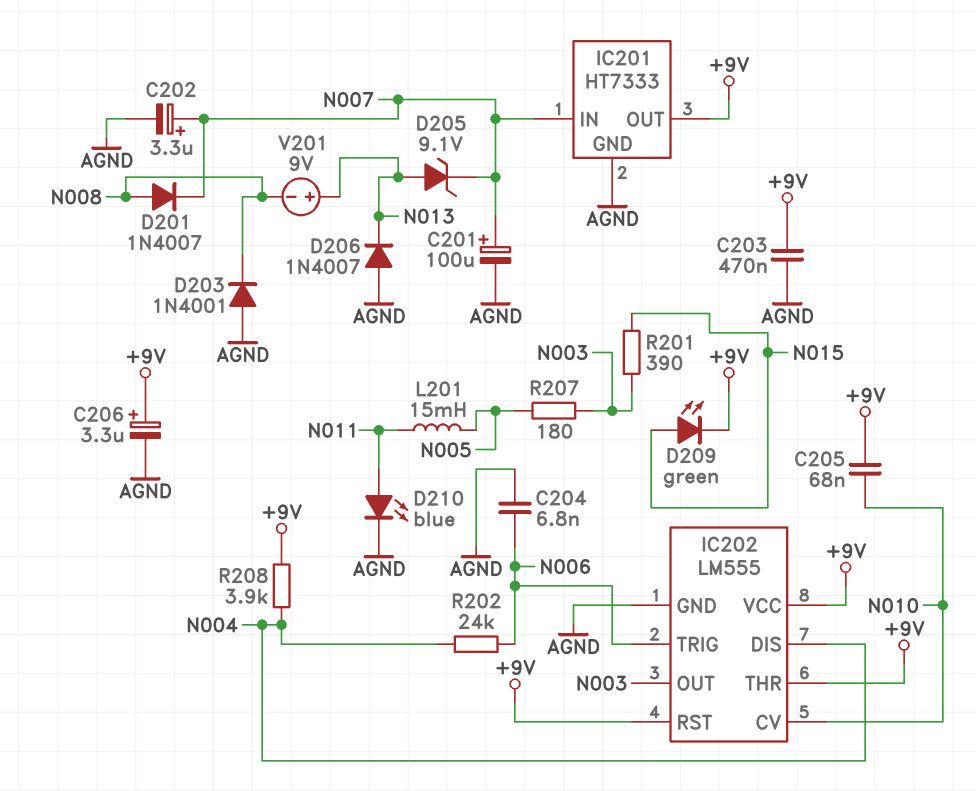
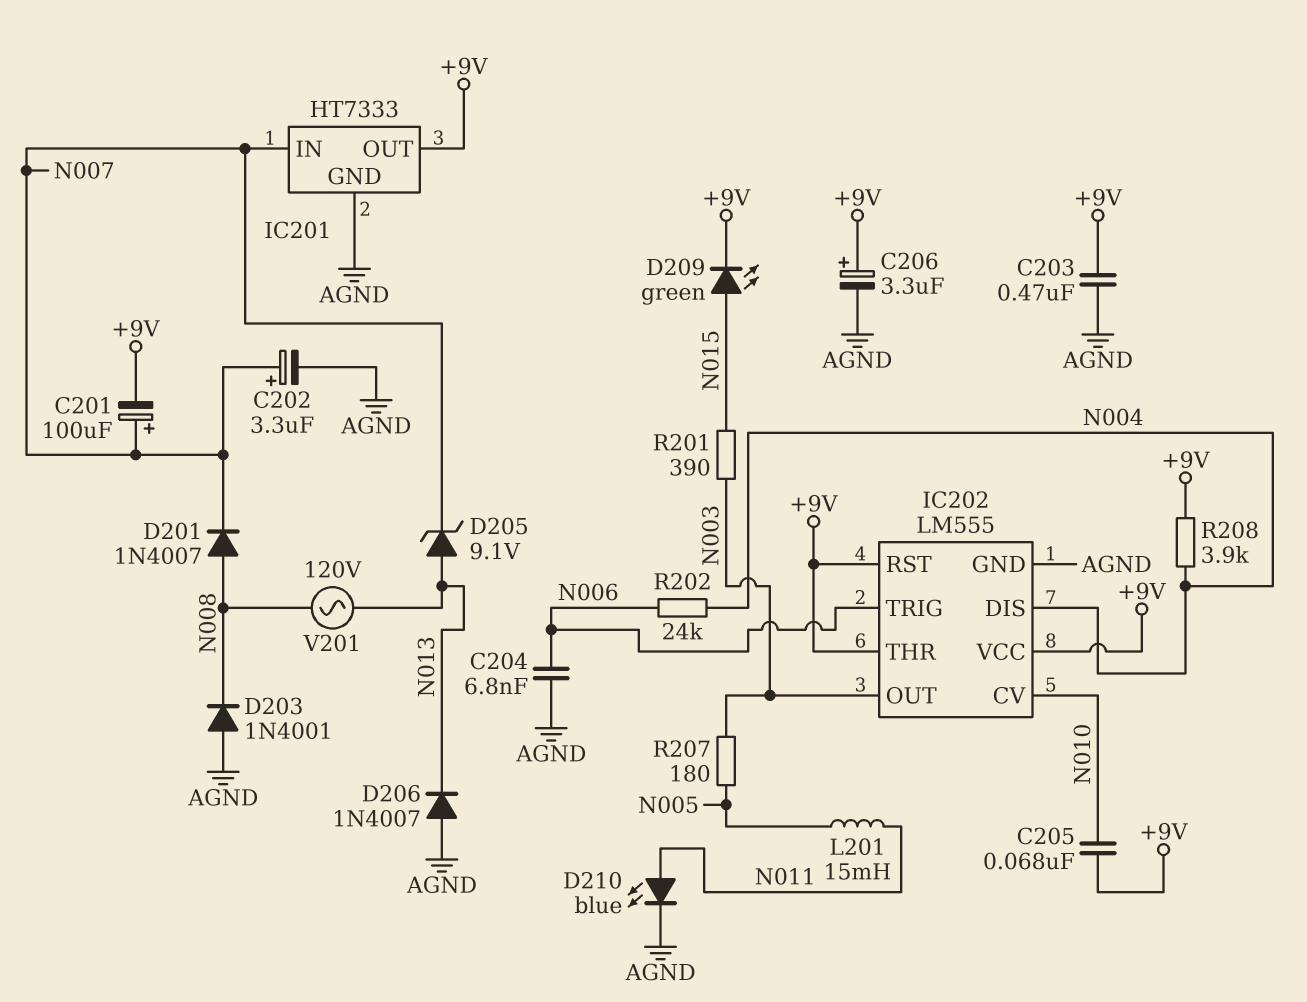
C201: 100uF (plus N007, minus AGND) -> 100uF (plus N007, minus +9V)
V201: 9V (plus N013, minus N008) -> AC 120V (N008, N013)

